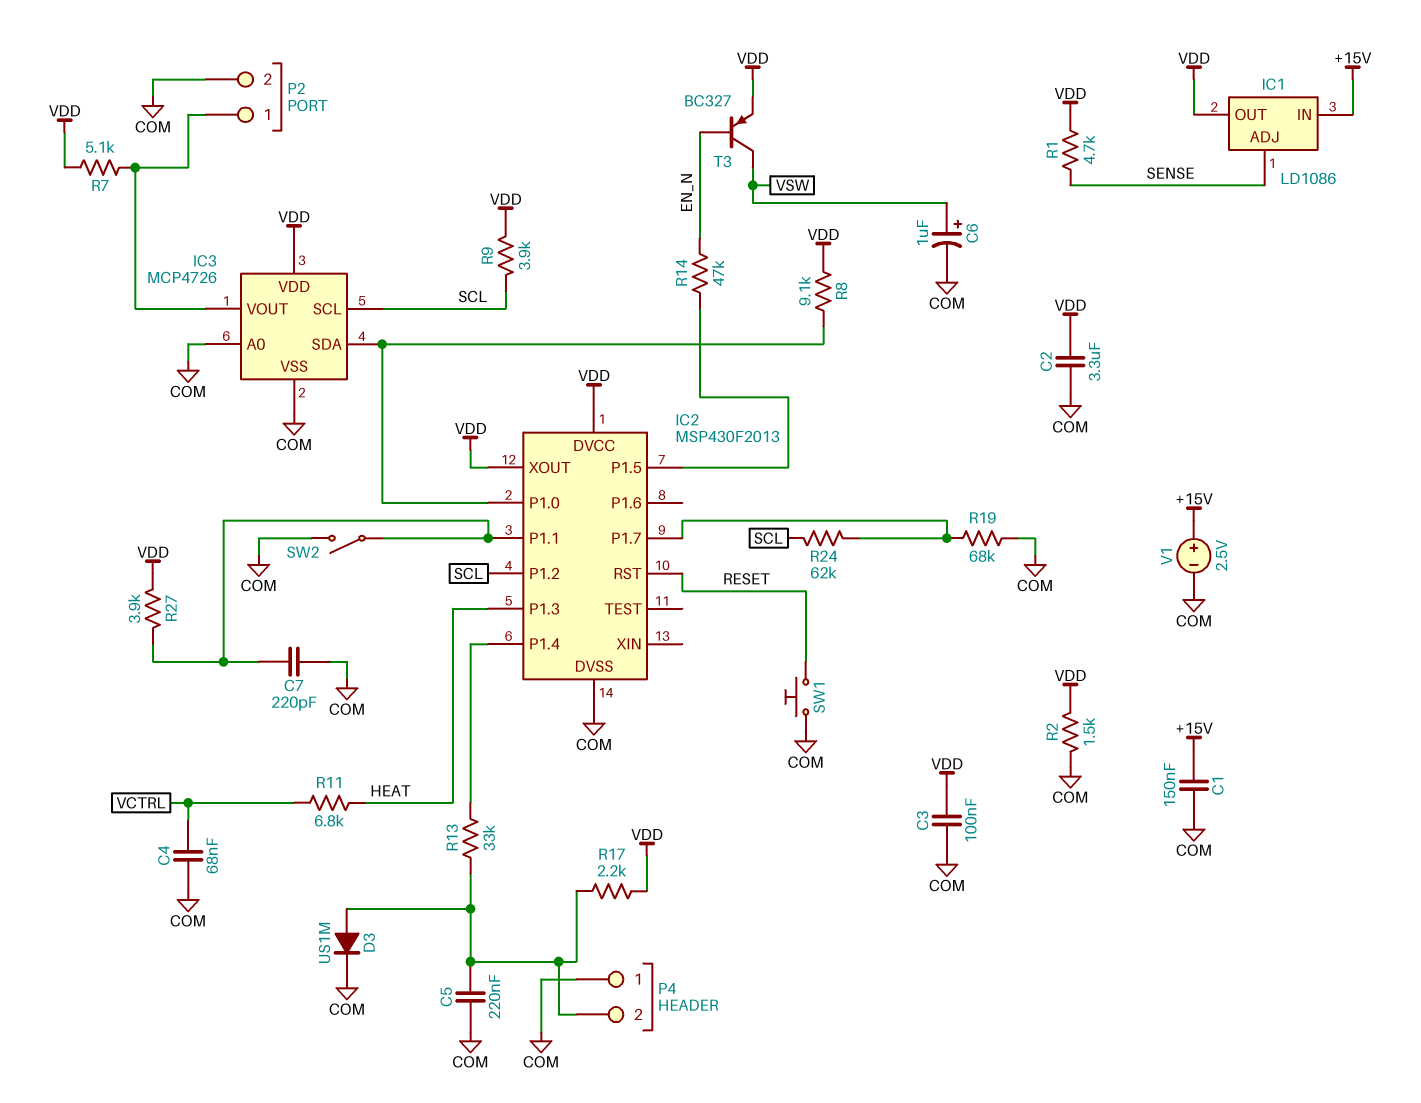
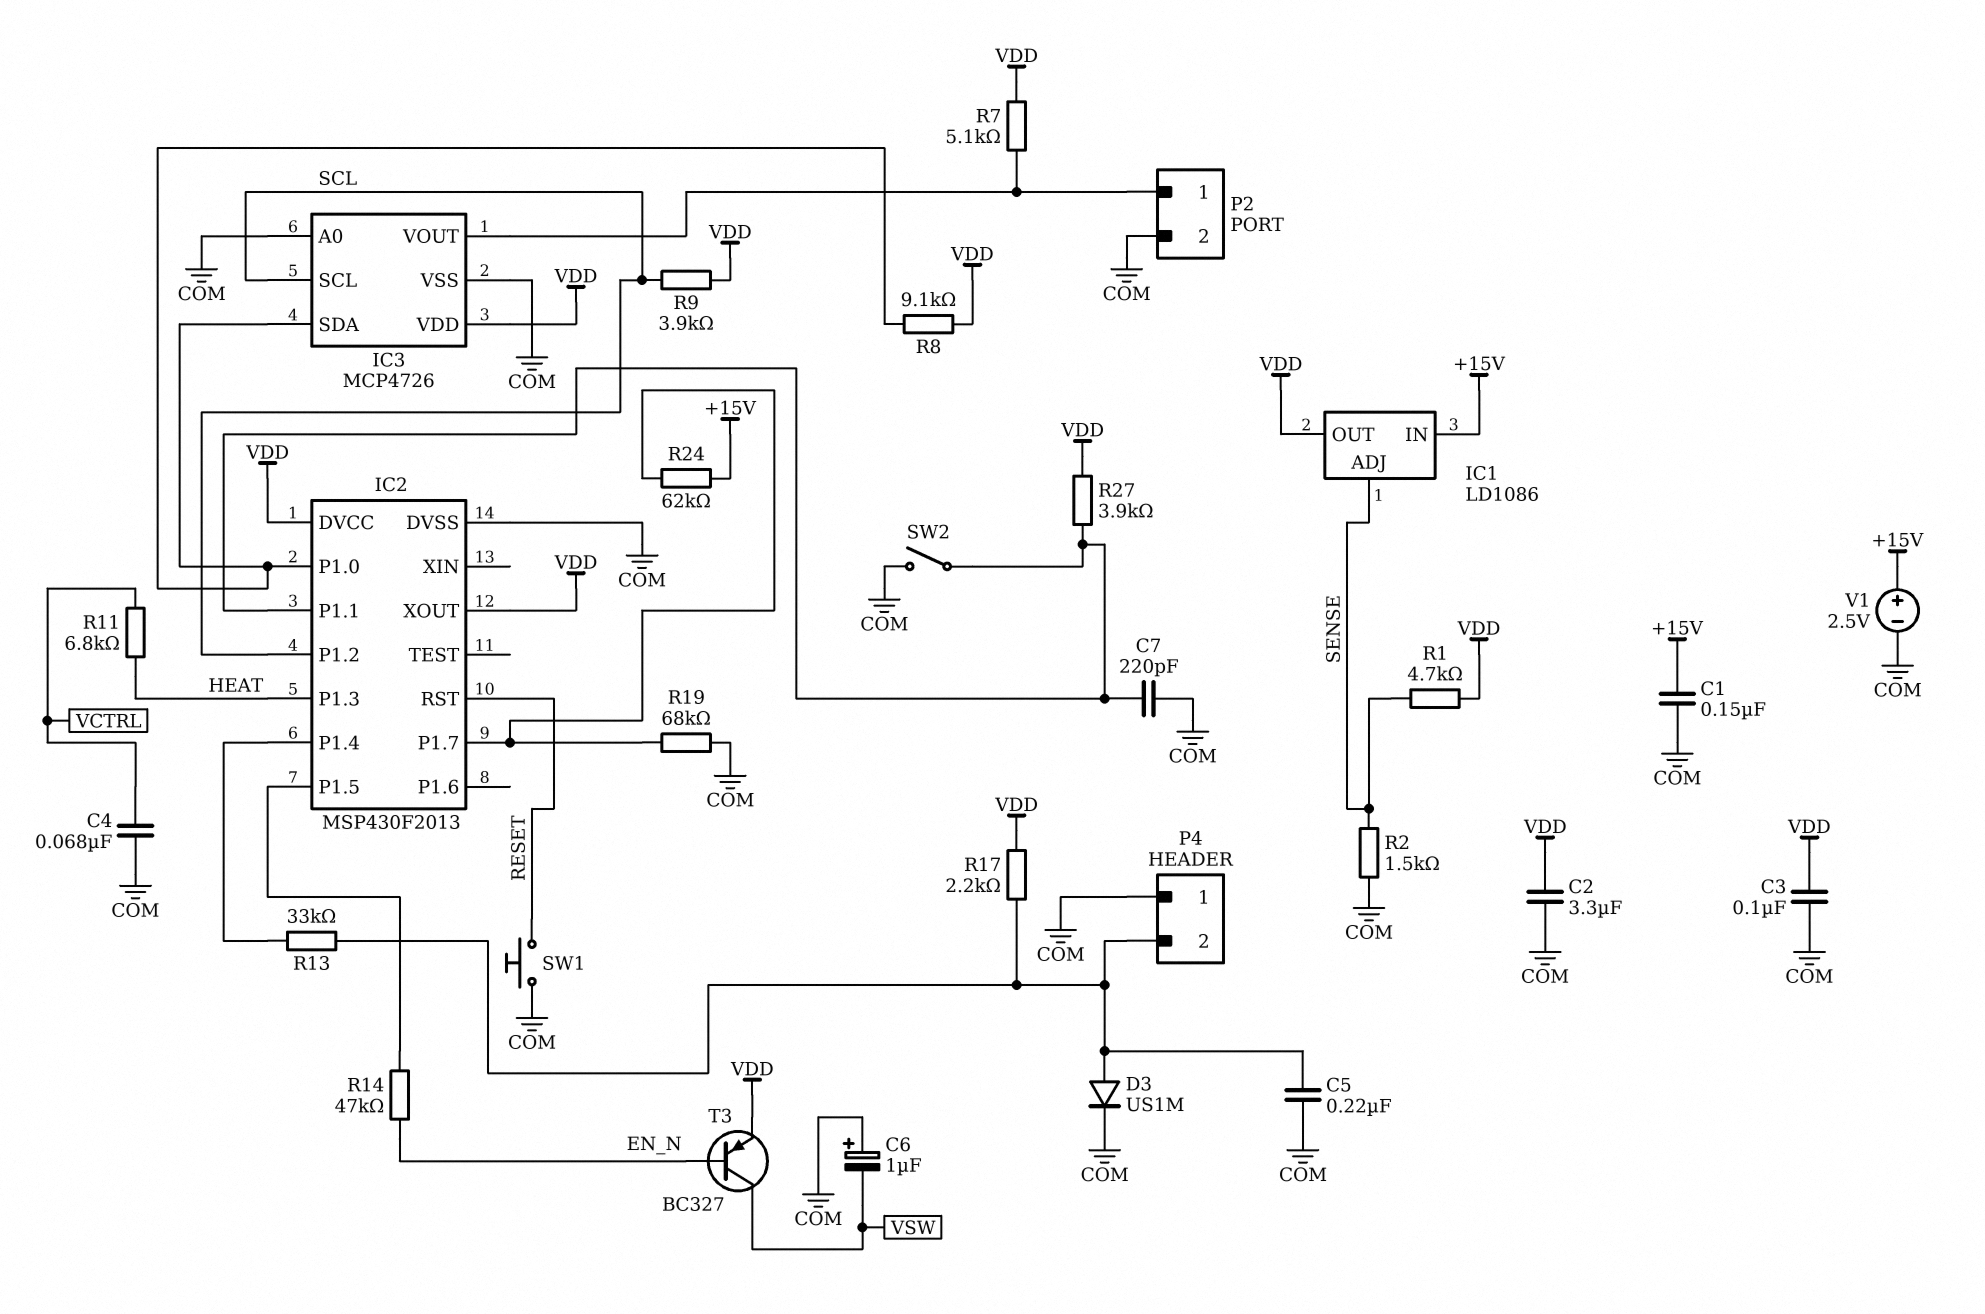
C6: 1uF (plus VSW, minus COM) -> 1uF (plus COM, minus VSW)
R2: 1.5k (COM, VDD) -> 1.5k (COM, SENSE)
R24: 62k (IC2/P1.7, SCL) -> 62k (+15V, IC2/P1.7)

